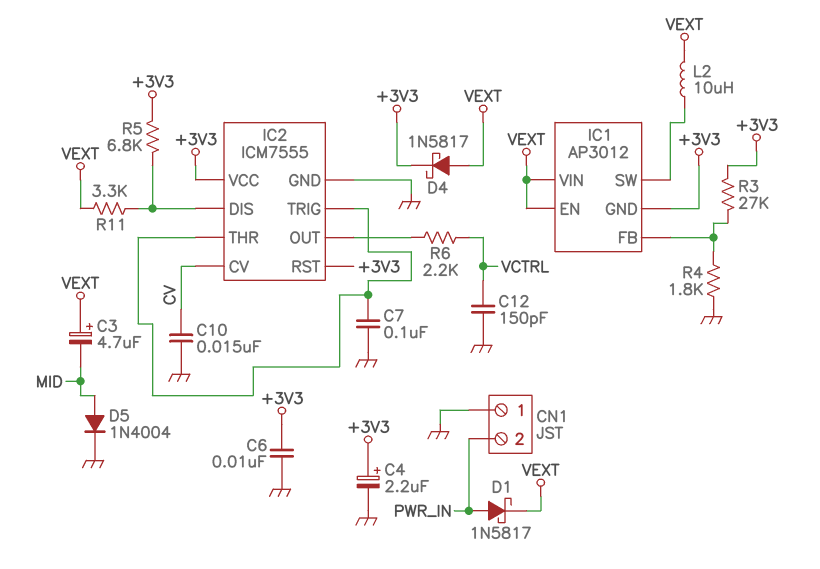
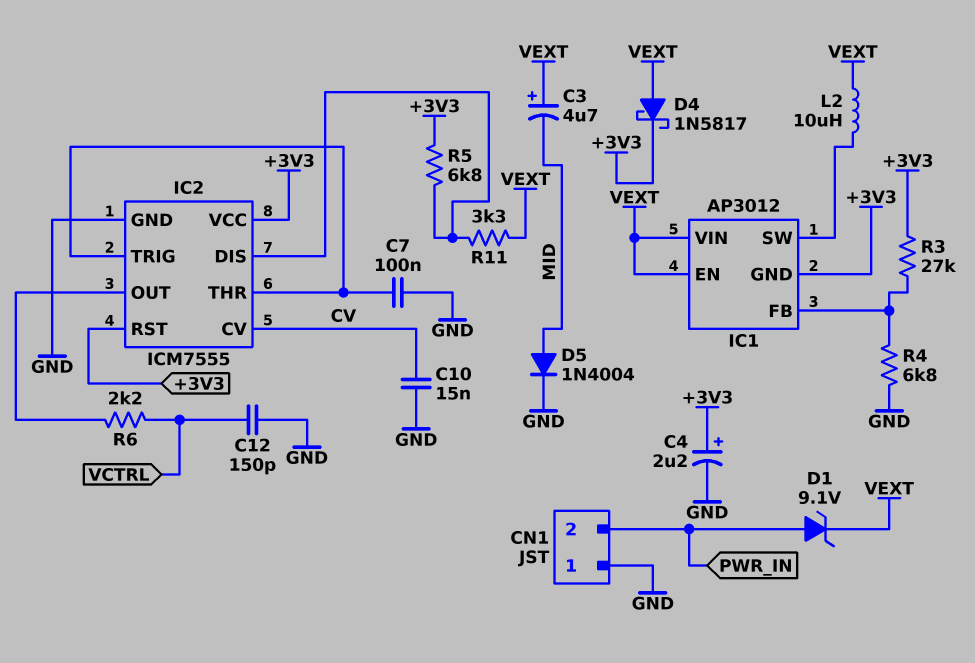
C6: 10nF (+3V3, GND) -> none
D1: schottky 1N5817 (A PWR_IN, K VEXT) -> zener 9.1V (A PWR_IN, K VEXT)
R4: 1.8k (GND, IC1/FB) -> 6.8k (GND, IC1/FB)

